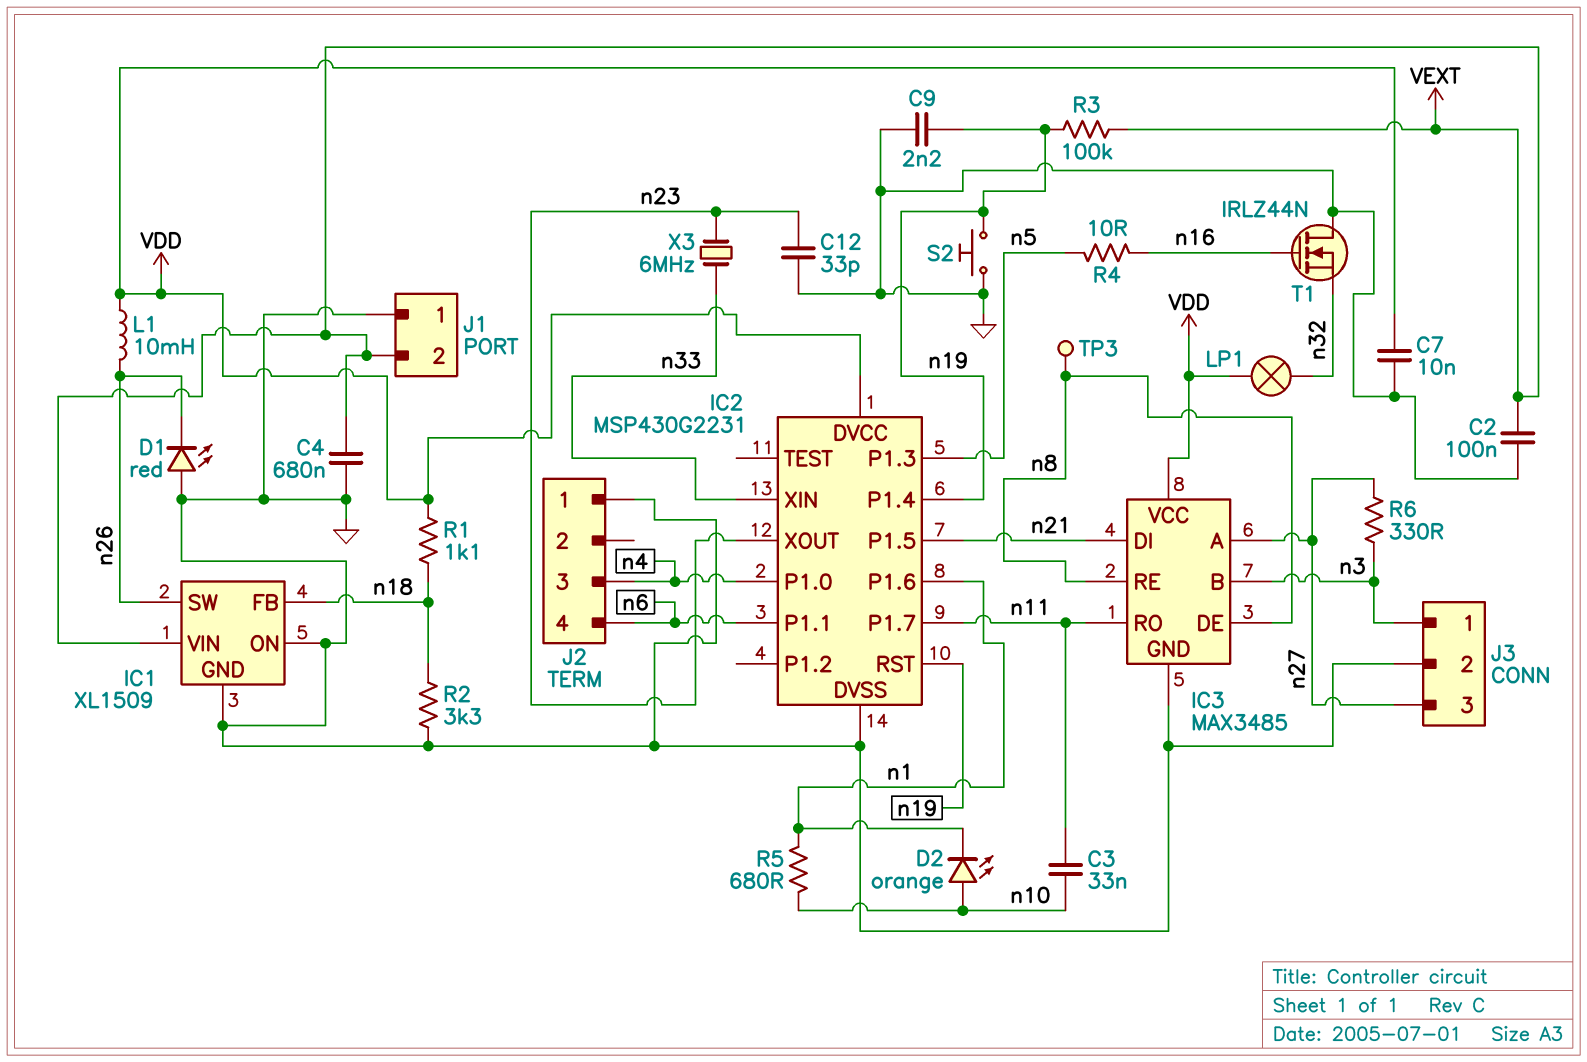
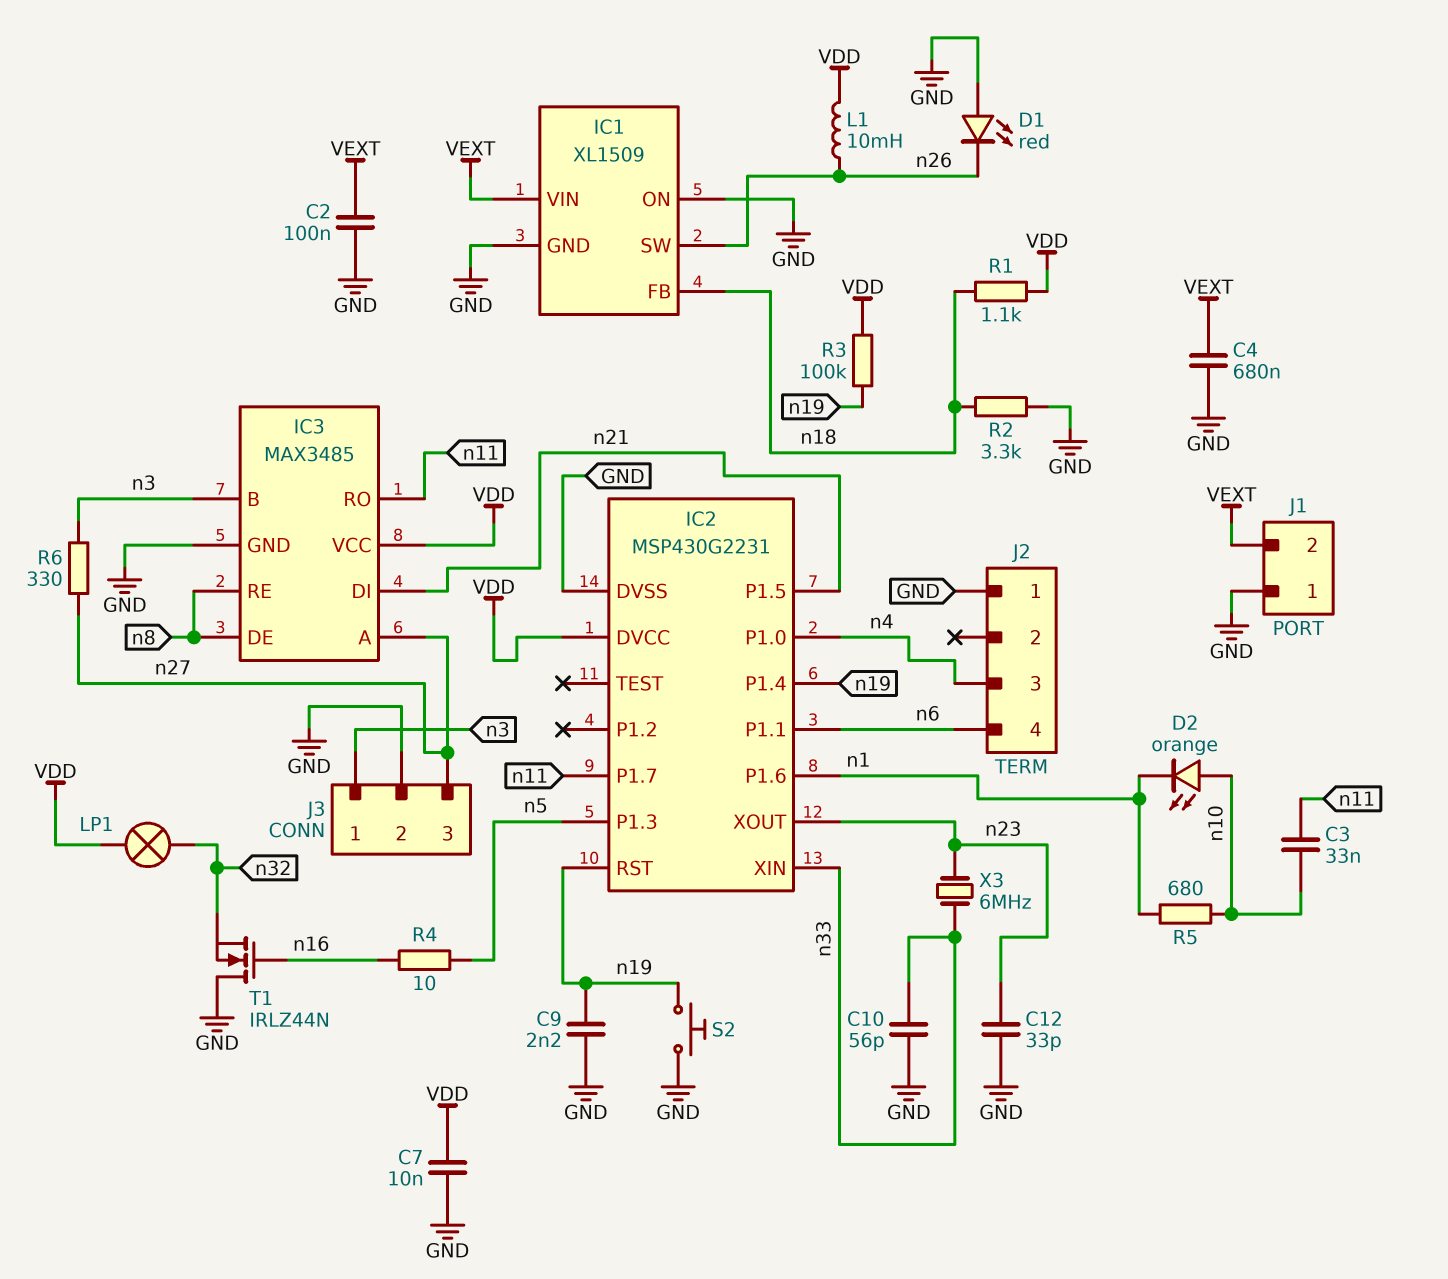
C10: none -> 56pF (GND, n33)
R3: 100k (VEXT, n19) -> 100k (VDD, n19)
TP3: test point (n8) -> none

